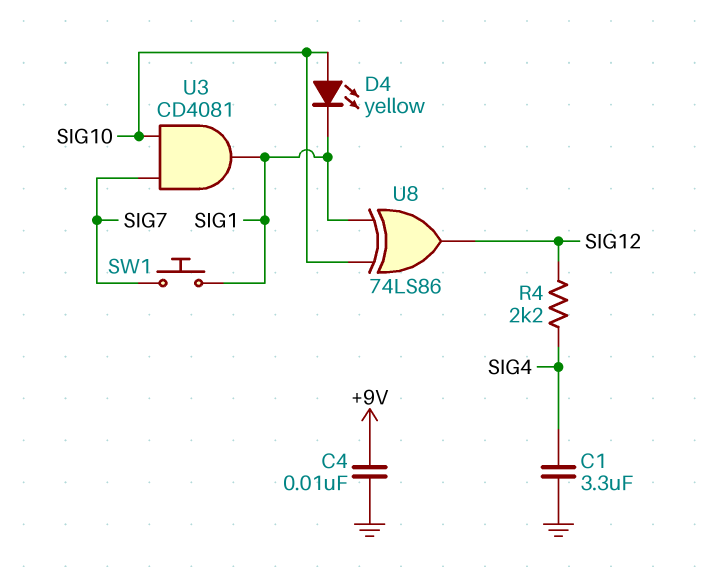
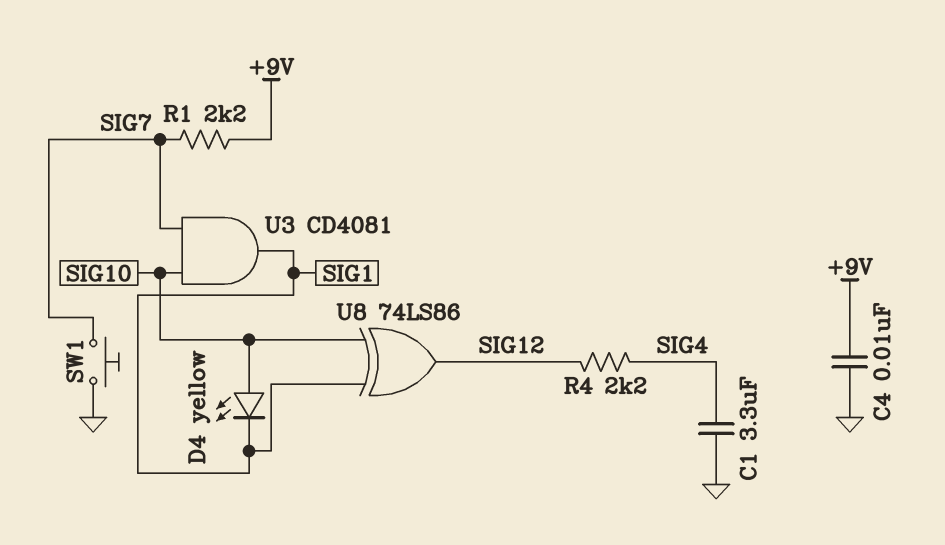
R1: none -> 2.2k (+9V, SIG7)
SW1: button (SIG1, SIG7) -> button (GND, SIG7)

